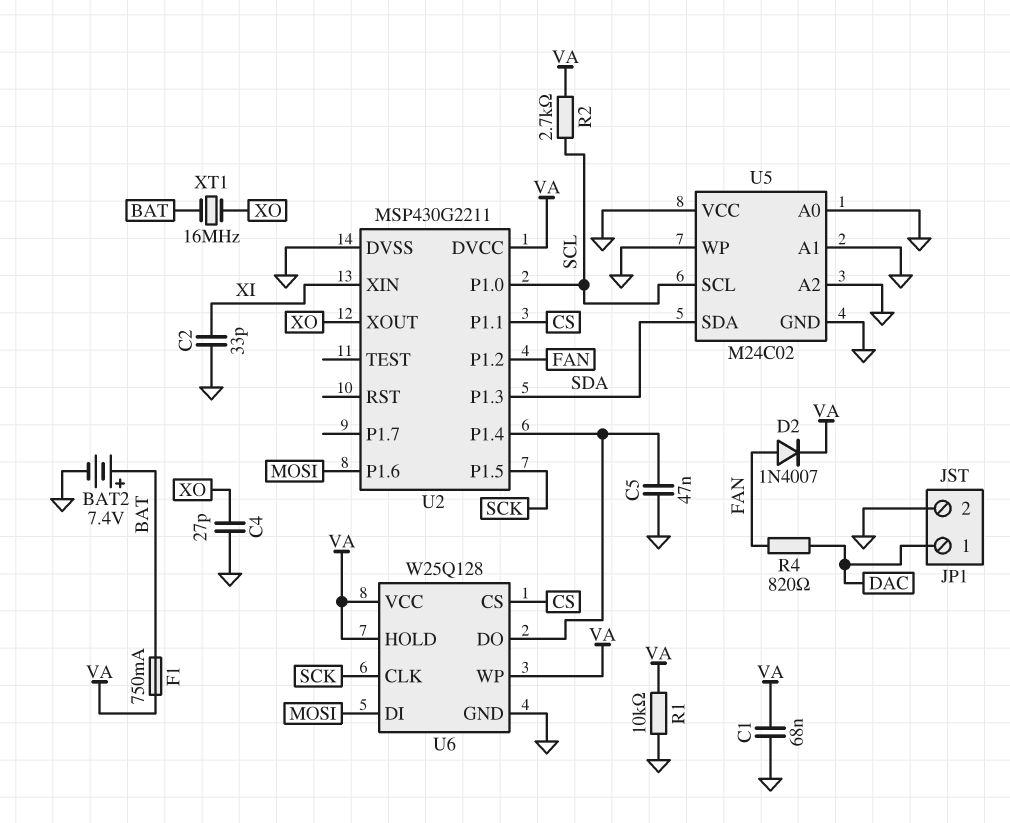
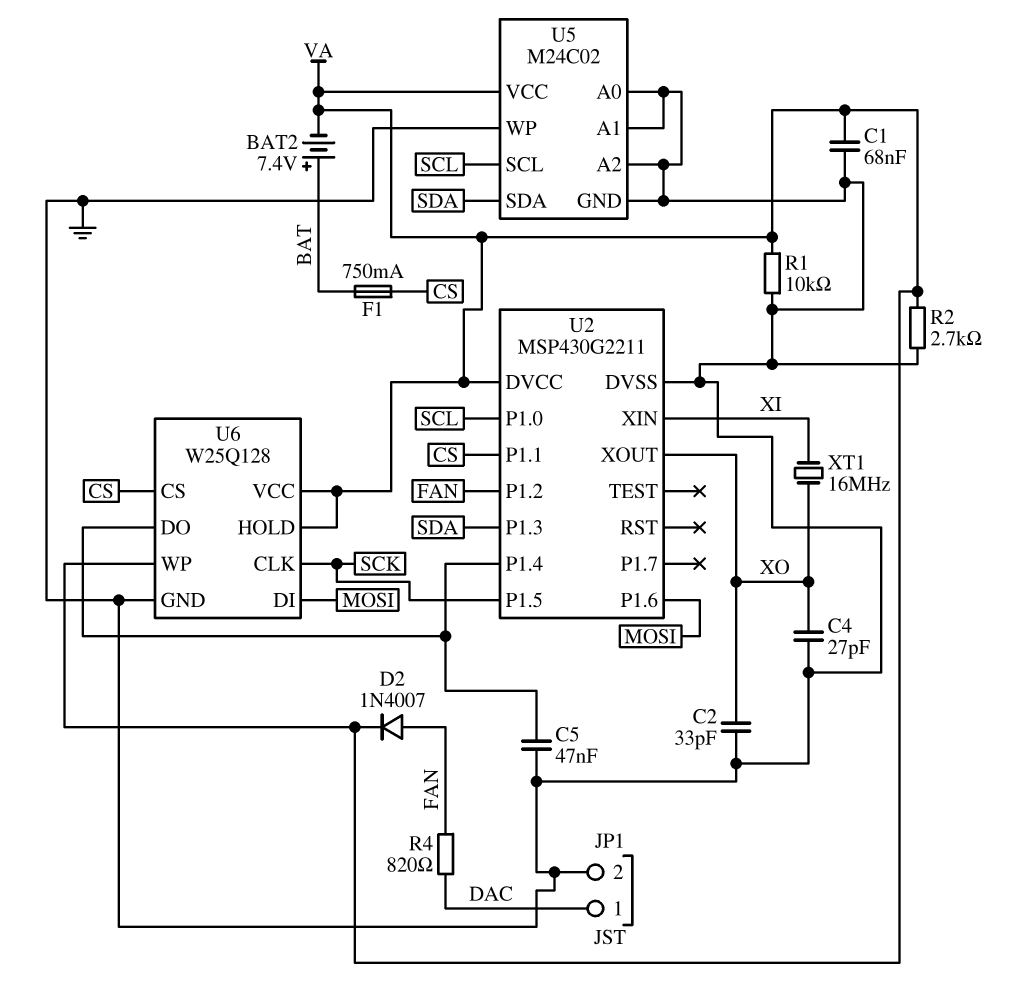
BAT2: 7.4V (plus BAT, minus GND) -> 7.4V (plus BAT, minus VA)
C2: 33pF (GND, XI) -> 33pF (GND, XO)
F1: 750mA (BAT, VA) -> 750mA (BAT, CS)
R2: 2.7k (SCL, VA) -> 2.7k (GND, VA)
U5 pin VCC: GND -> VA
XT1: 16MHz (BAT, XO) -> 16MHz (XI, XO)

